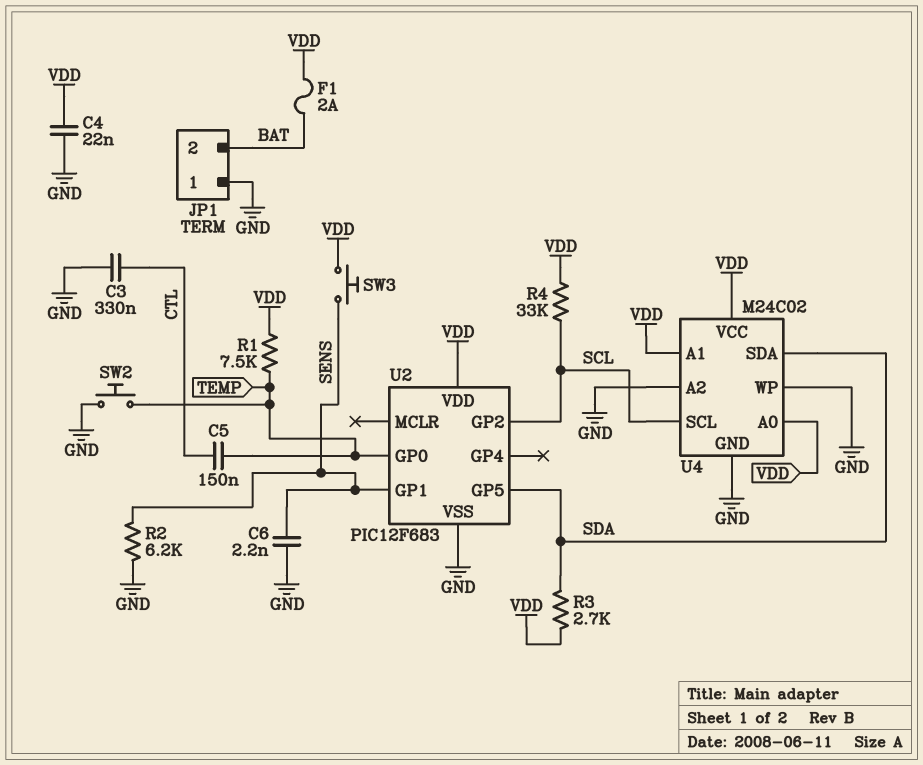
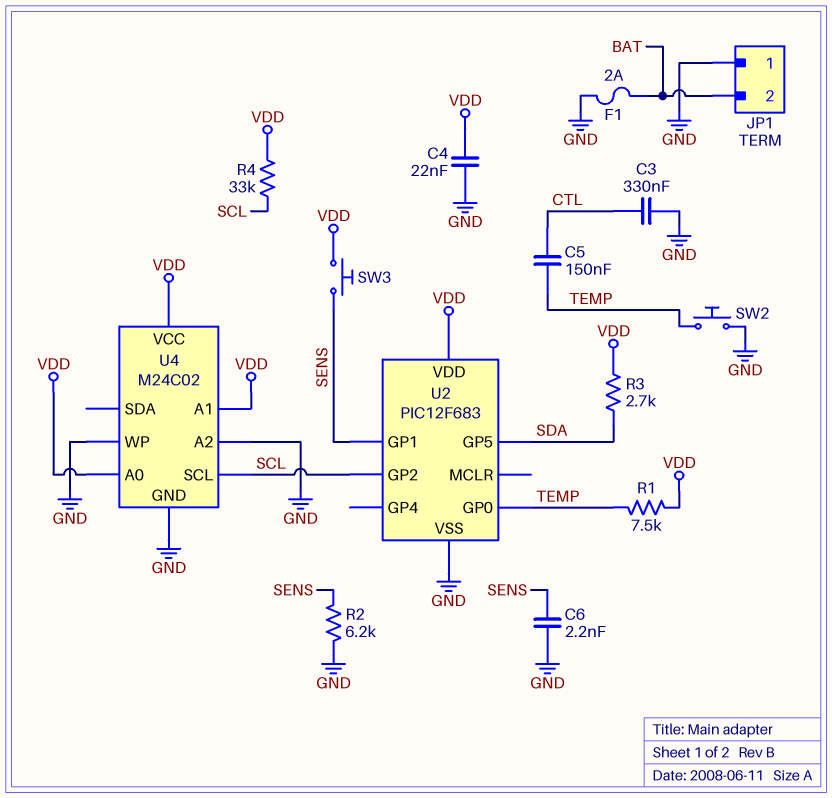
F1: 2A (BAT, VDD) -> 2A (BAT, GND)
U4 pin SDA: SDA -> none

